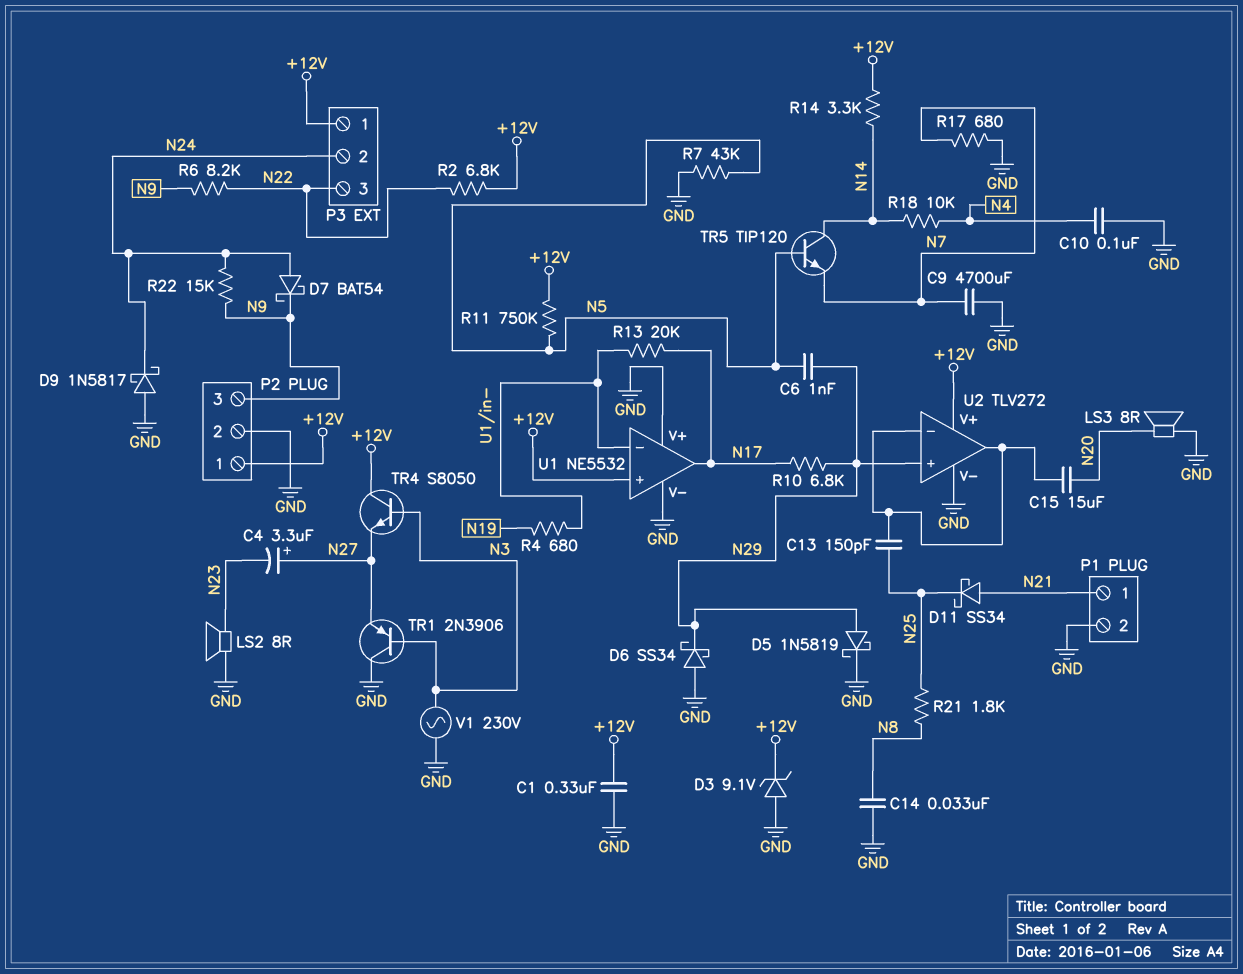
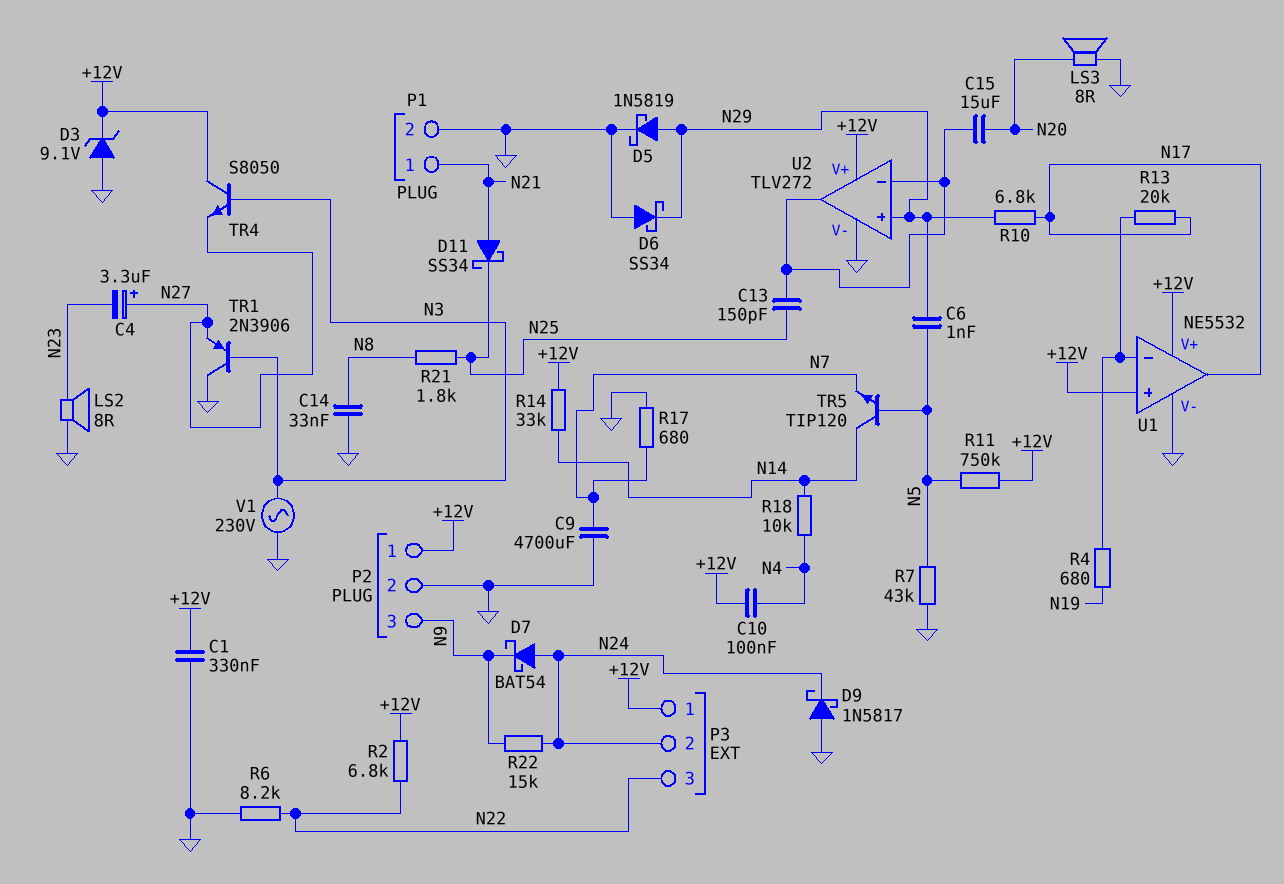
C10: 100nF (GND, N4) -> 100nF (+12V, N4)
R6: 8.2k (N9, N22) -> 8.2k (GND, N22)
R14: 3.3k (+12V, N14) -> 33k (+12V, N14)
U1 pin V+: GND -> +12V

